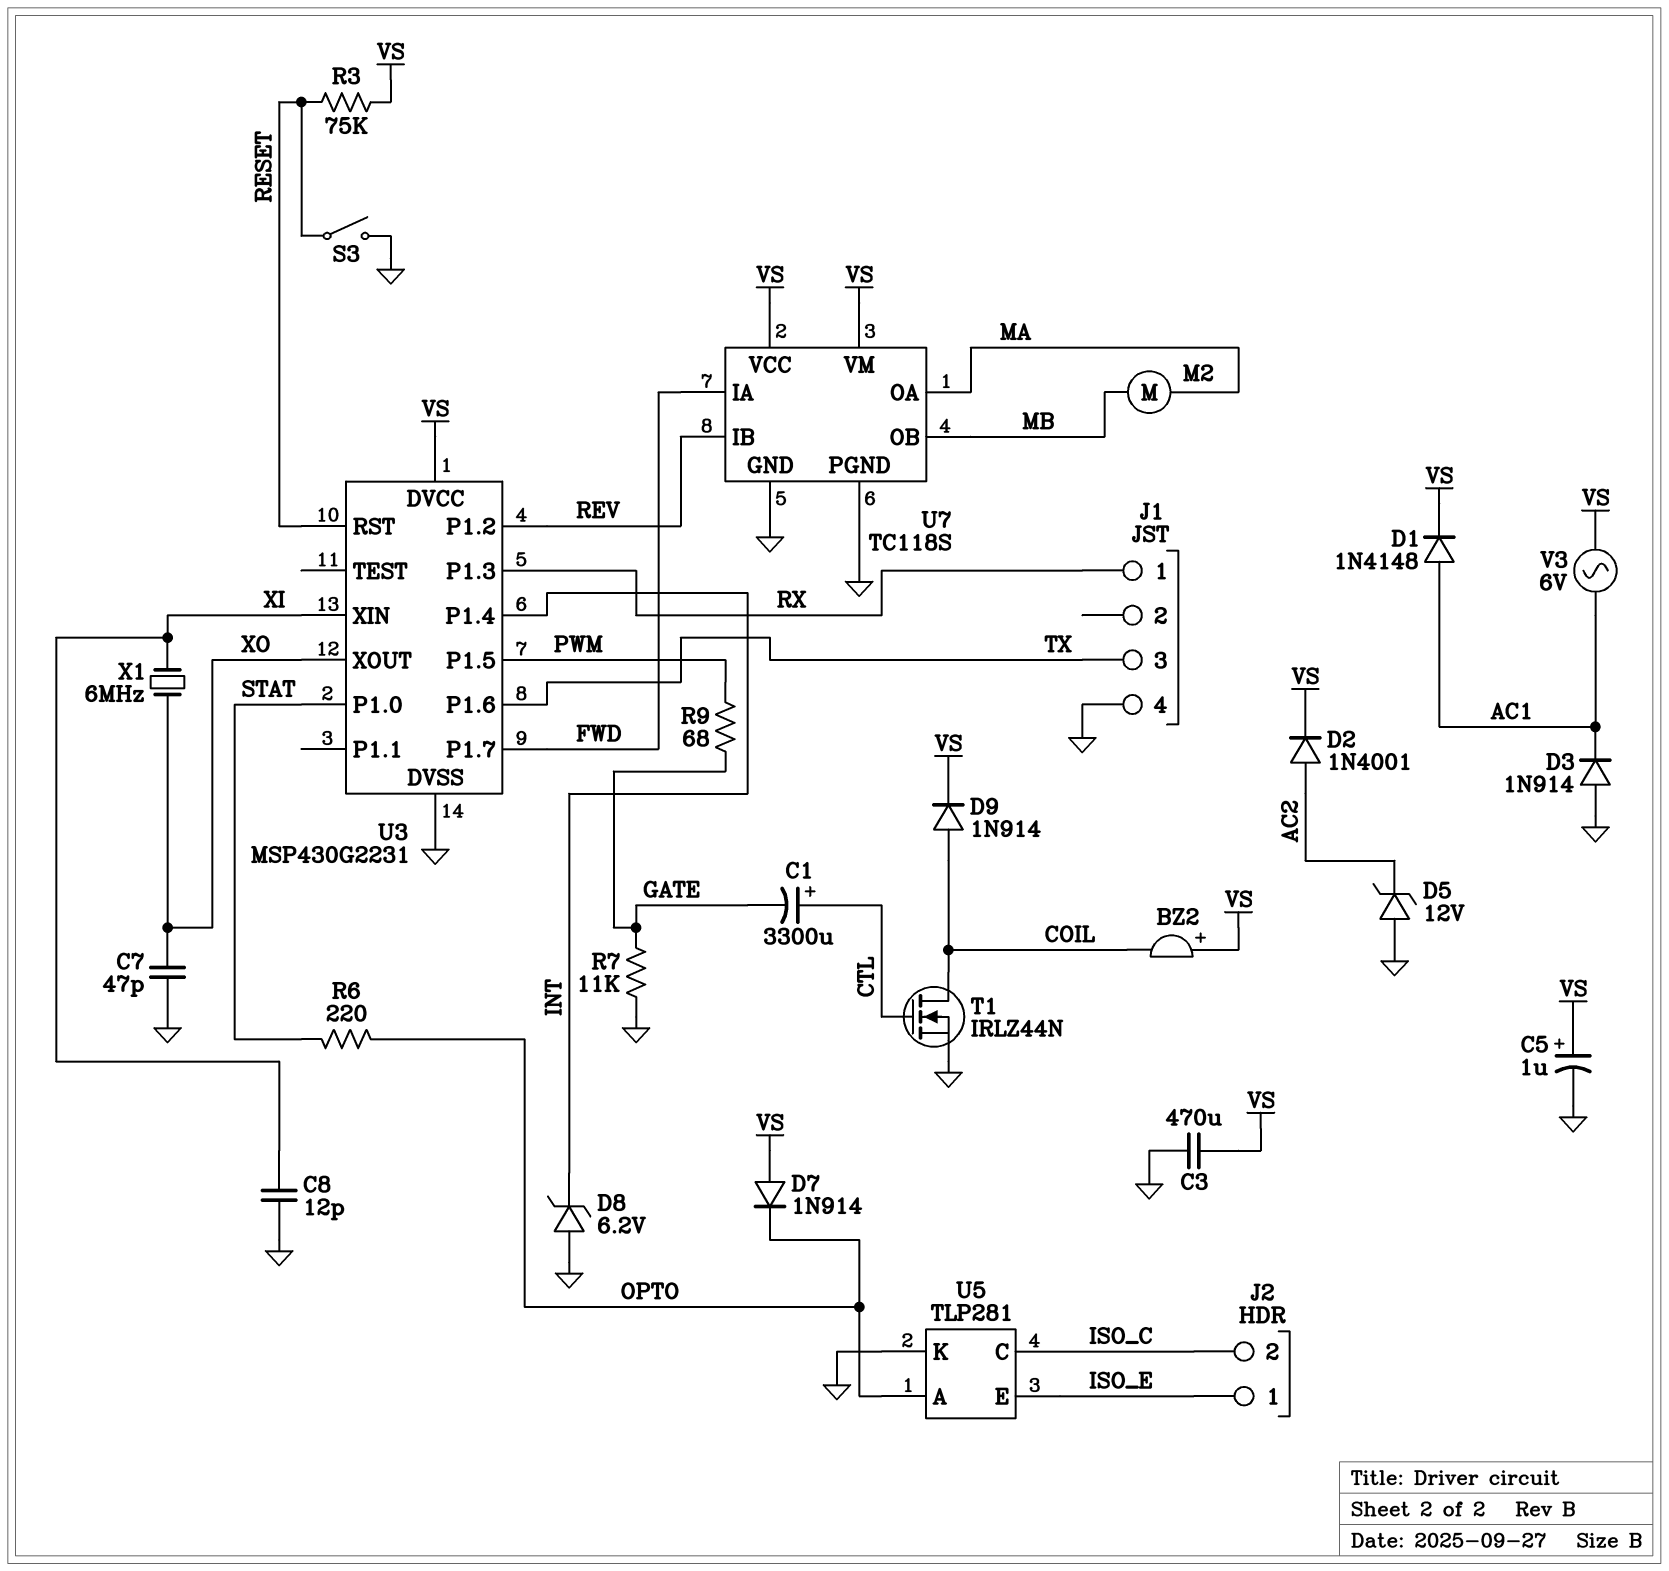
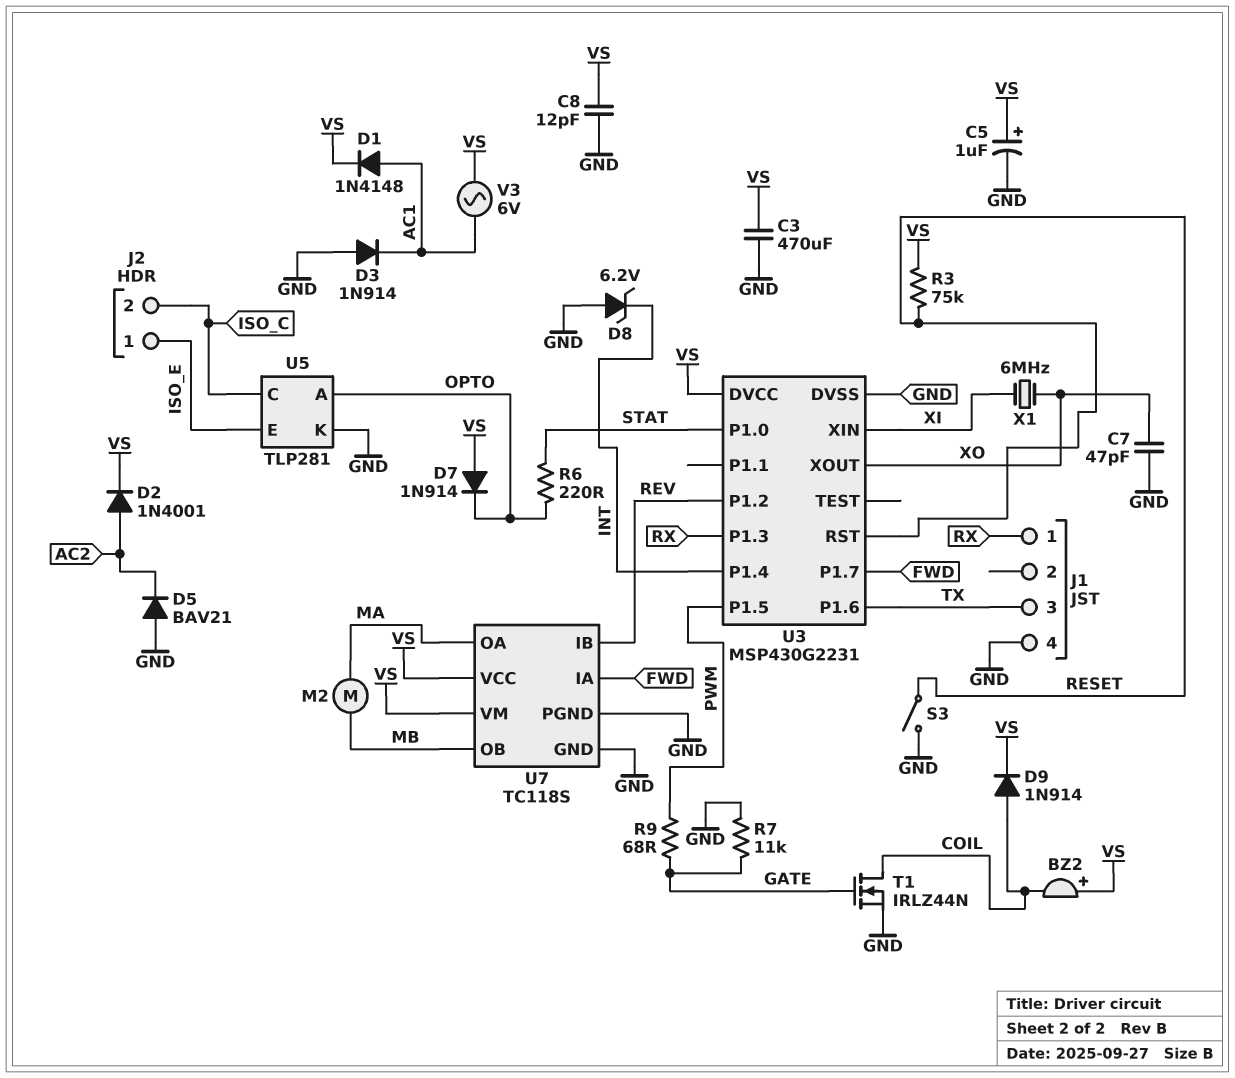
C1: 3300uF (plus CTL, minus GATE) -> none
C8: 12pF (GND, XI) -> 12pF (GND, VS)
D5: zener 12V (A GND, K AC2) -> diode BAV21 (A GND, K AC2)
T1: NMOS IRLZ44N (G CTL, D COIL, S GND) -> NMOS IRLZ44N (G GATE, D COIL, S GND)

